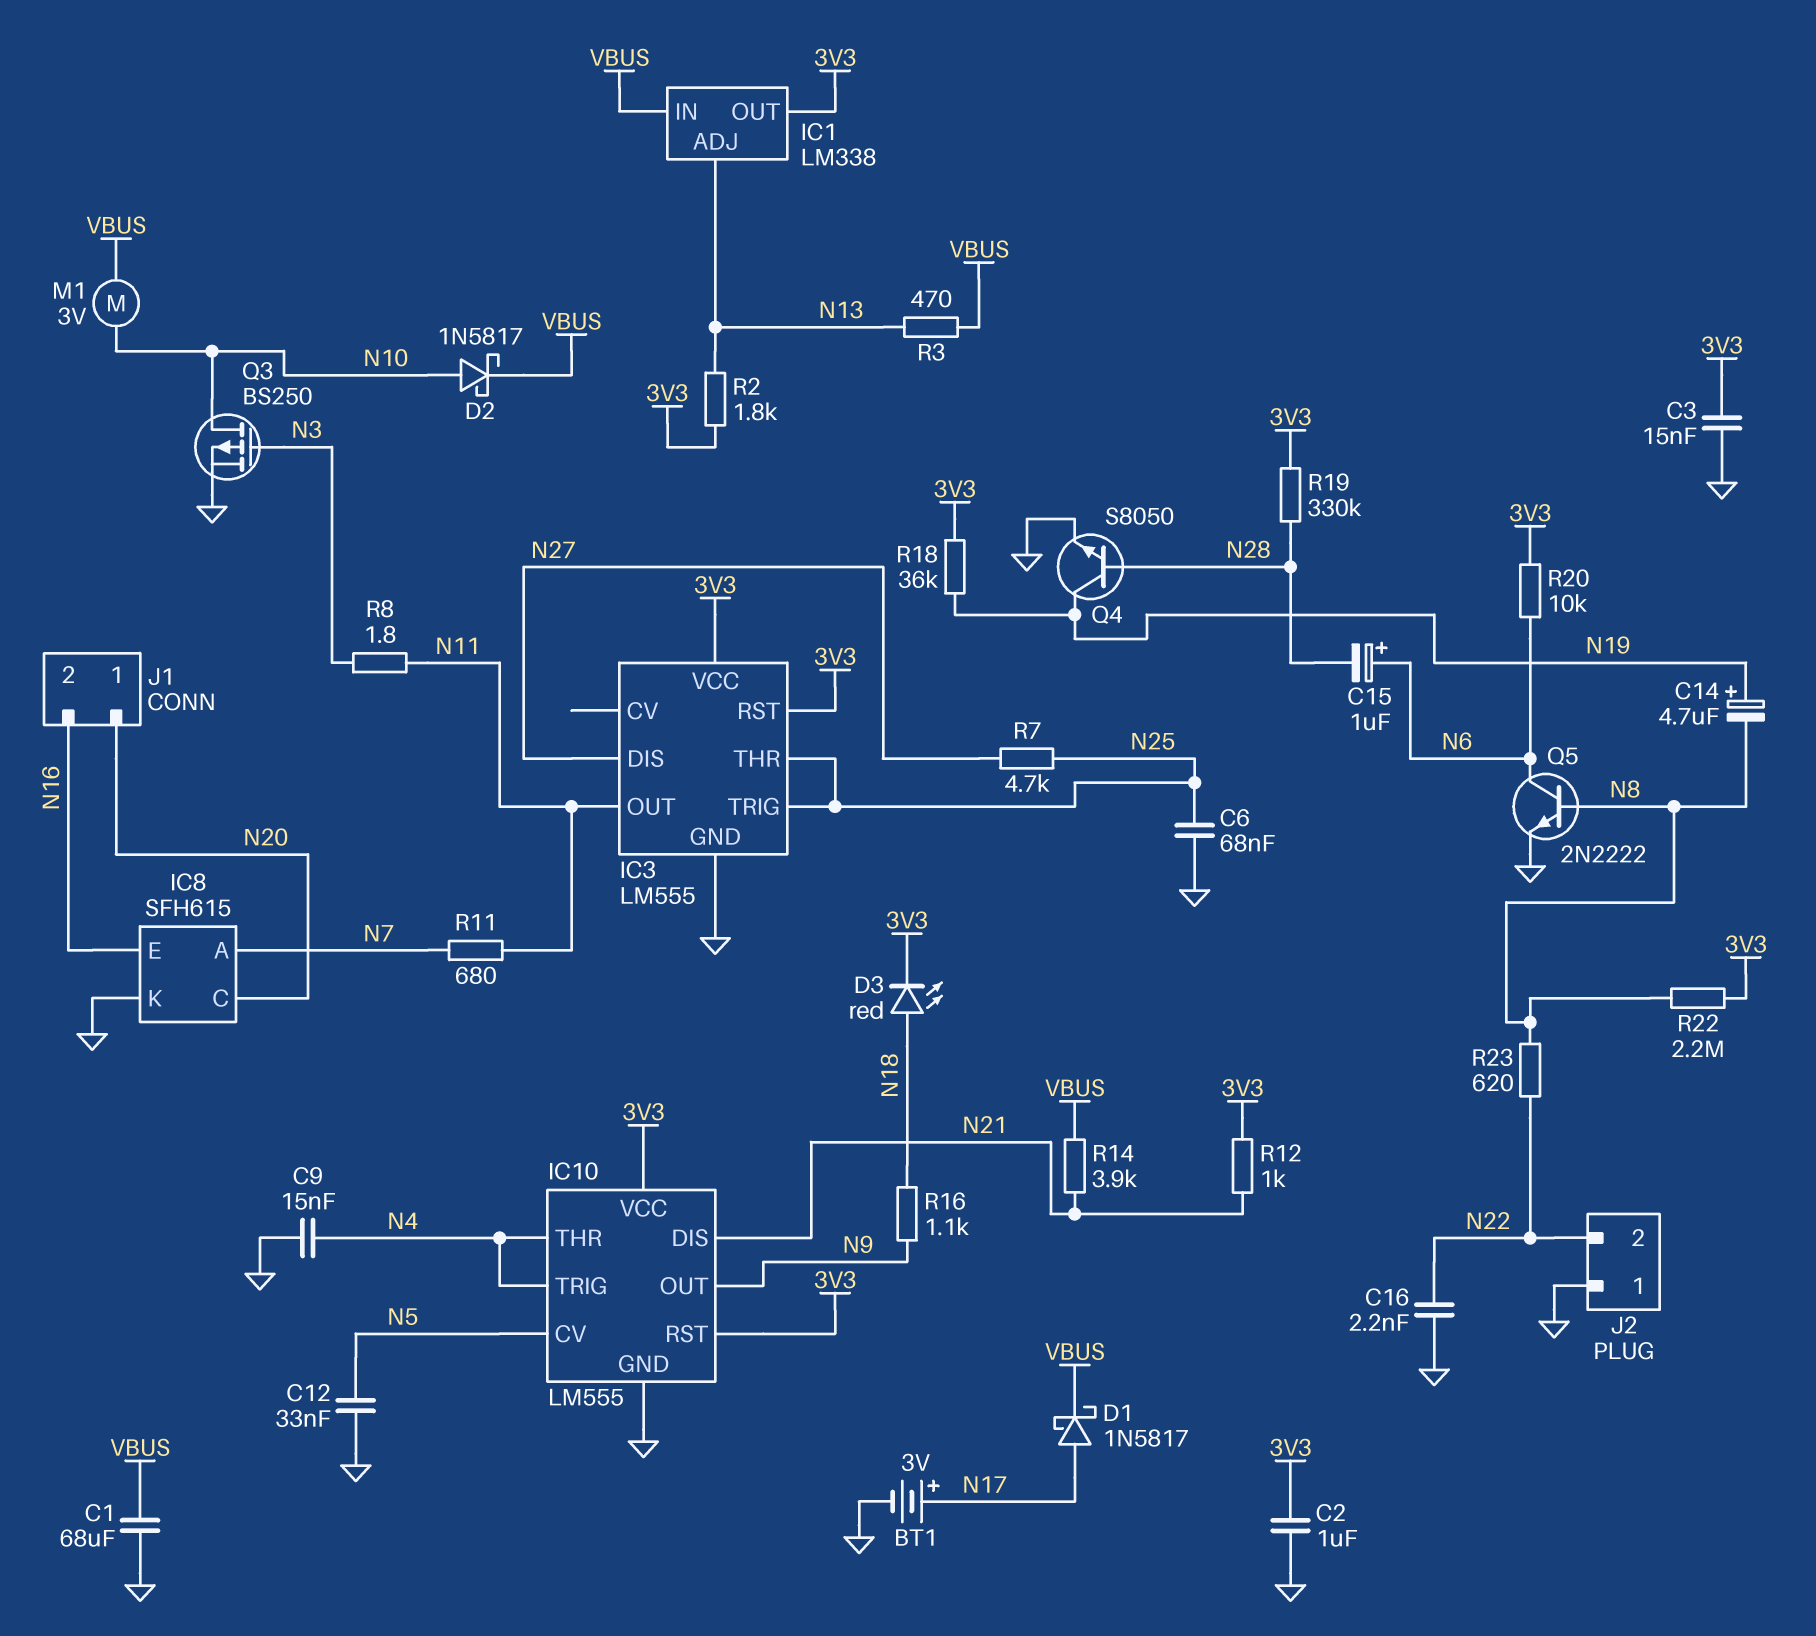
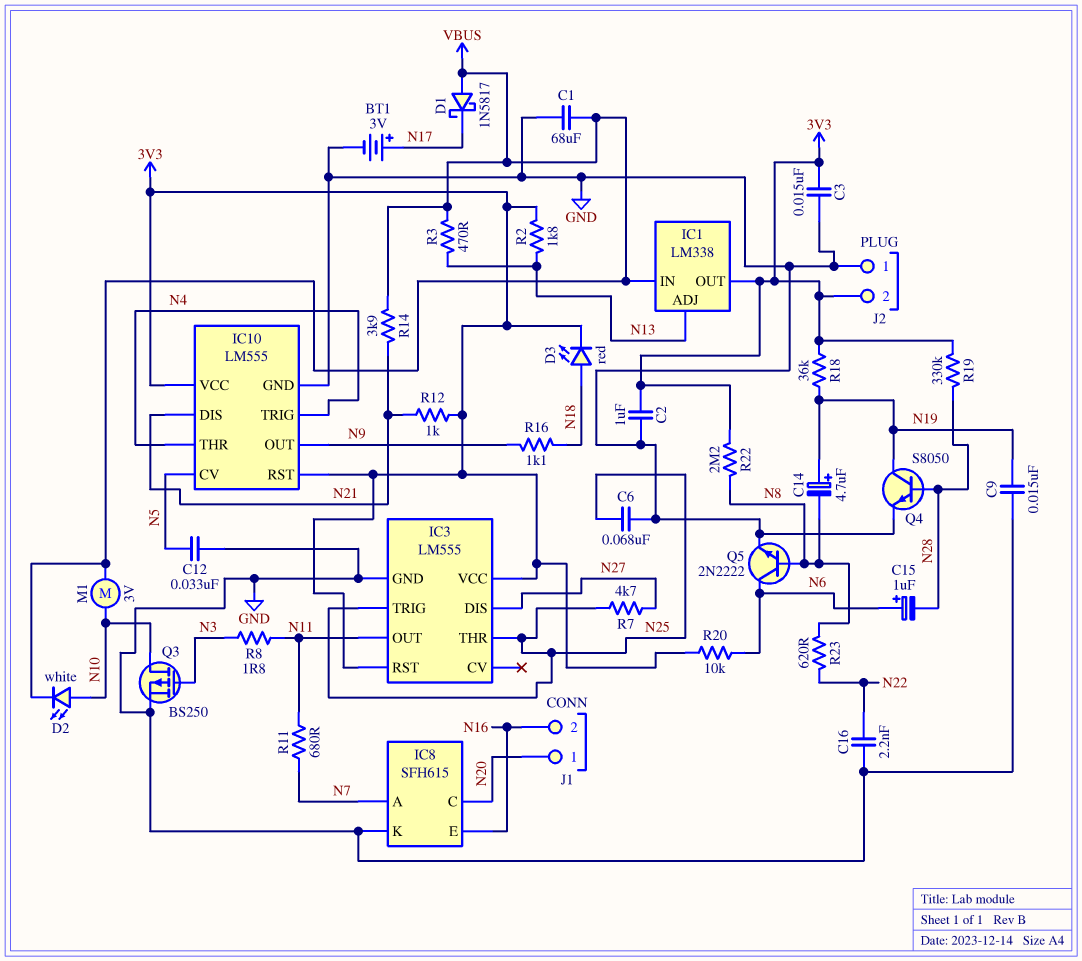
C9: 15nF (GND, N4) -> 15nF (GND, N19)
D1: schottky 1N5817 (A N17, K VBUS) -> schottky 1N5817 (A VBUS, K N17)
D2: schottky 1N5817 (A N10, K VBUS) -> LED white (A N10, K VBUS)
J2 pin 2: N22 -> 3V3

